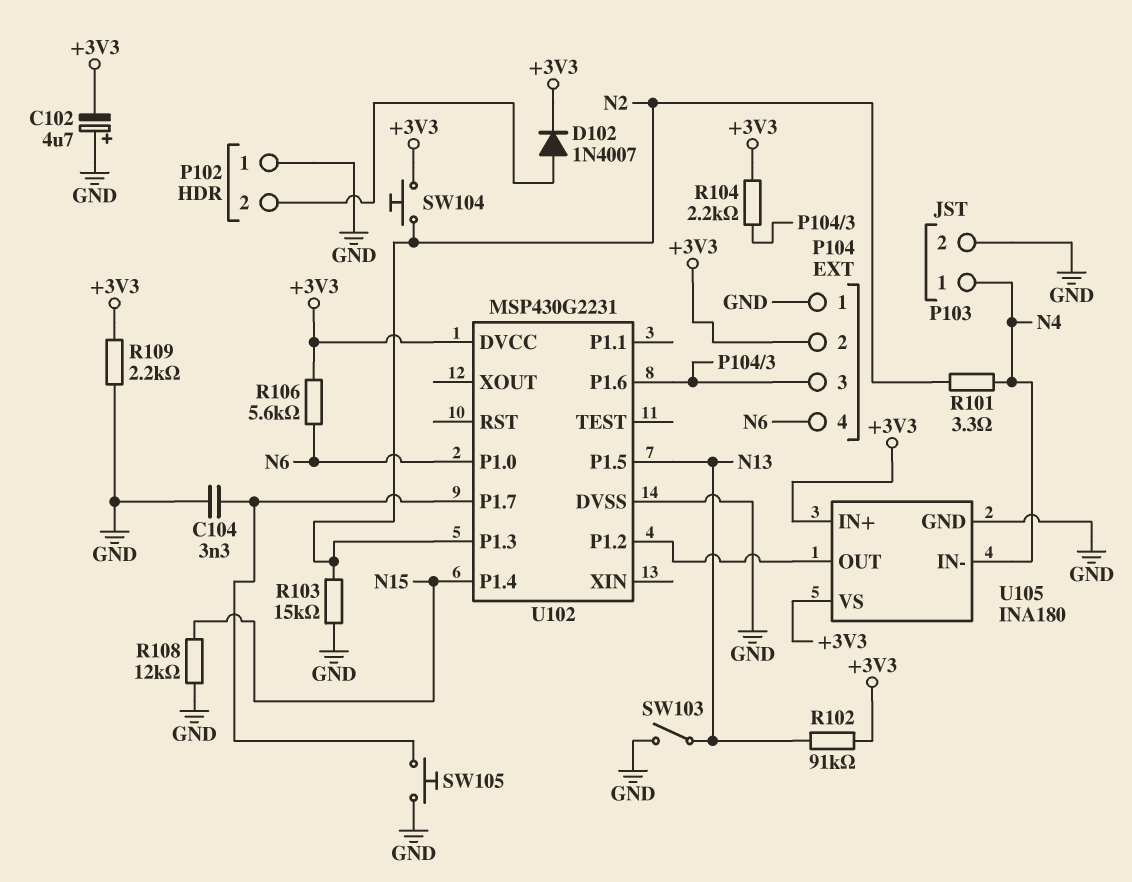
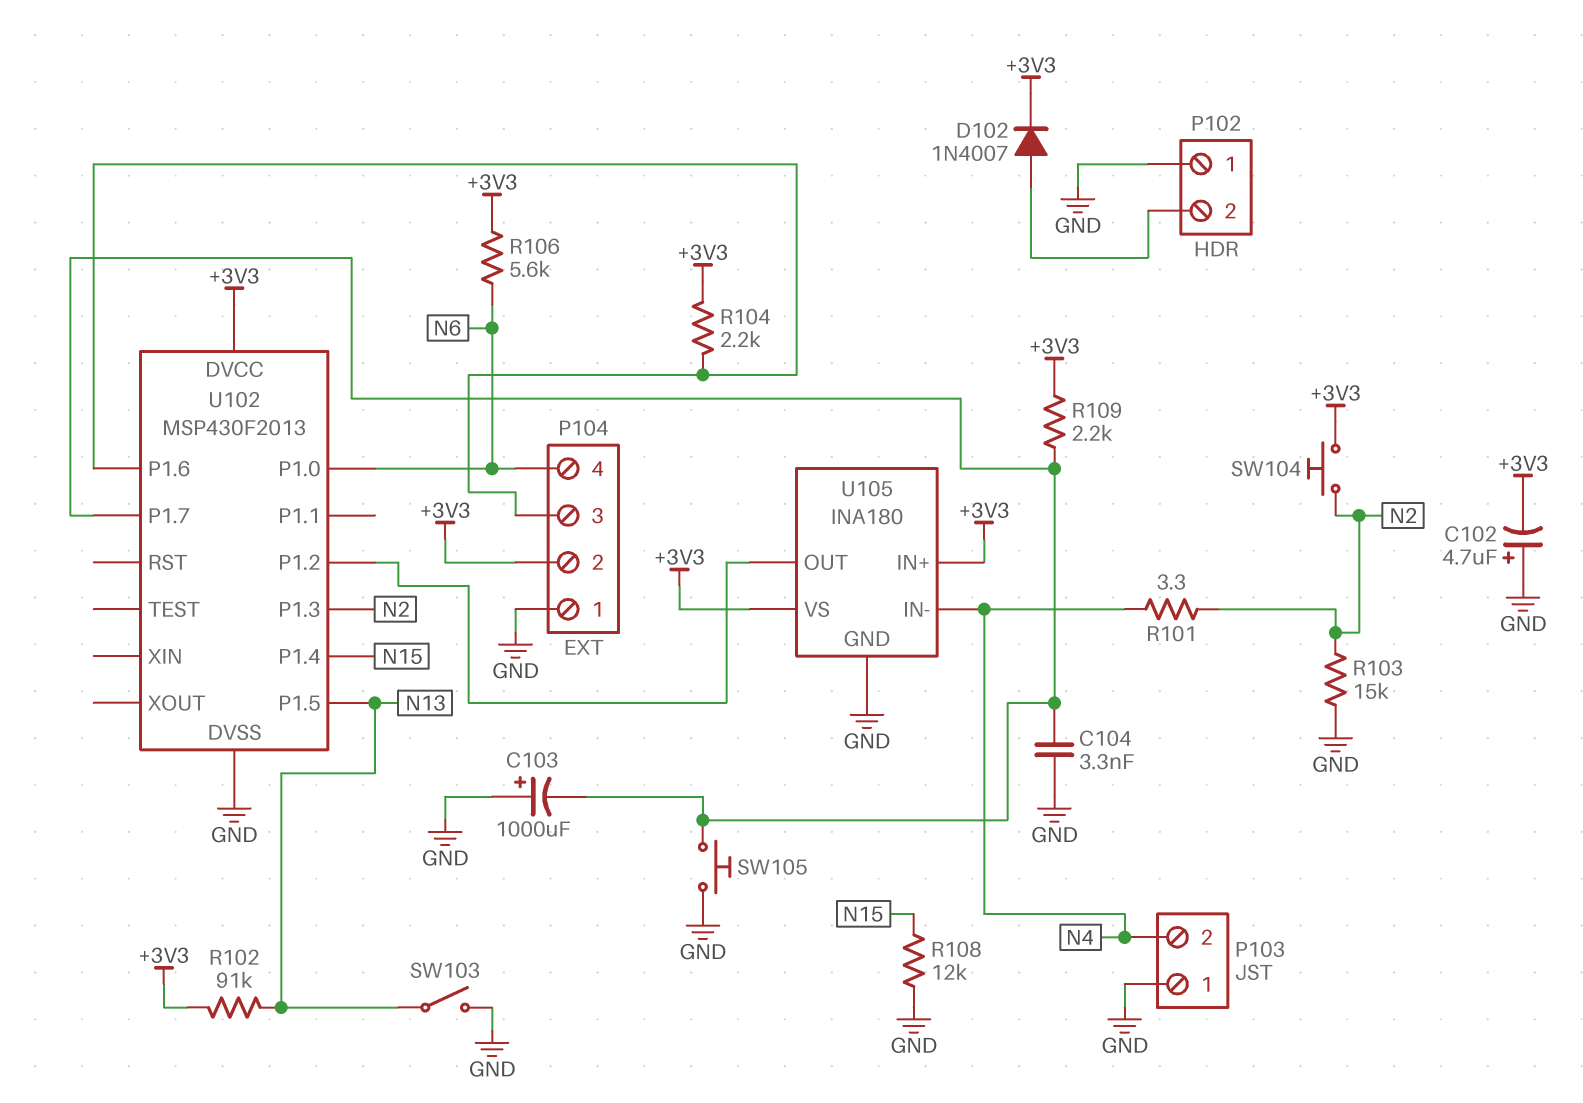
C103: none -> 1000uF (plus GND, minus U102/P1.7)
P103 pin 1: N4 -> GND
P103 pin 2: GND -> N4
R109: 2.2k (+3V3, GND) -> 2.2k (+3V3, U102/P1.7)
U102: MSP430G2231 -> MSP430F2013

